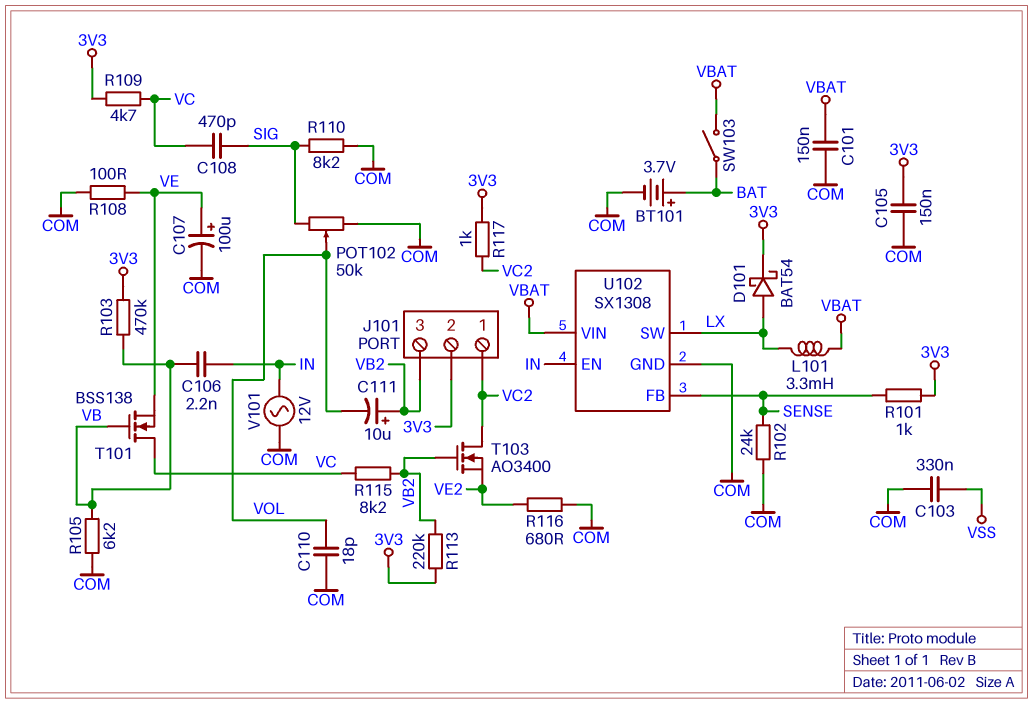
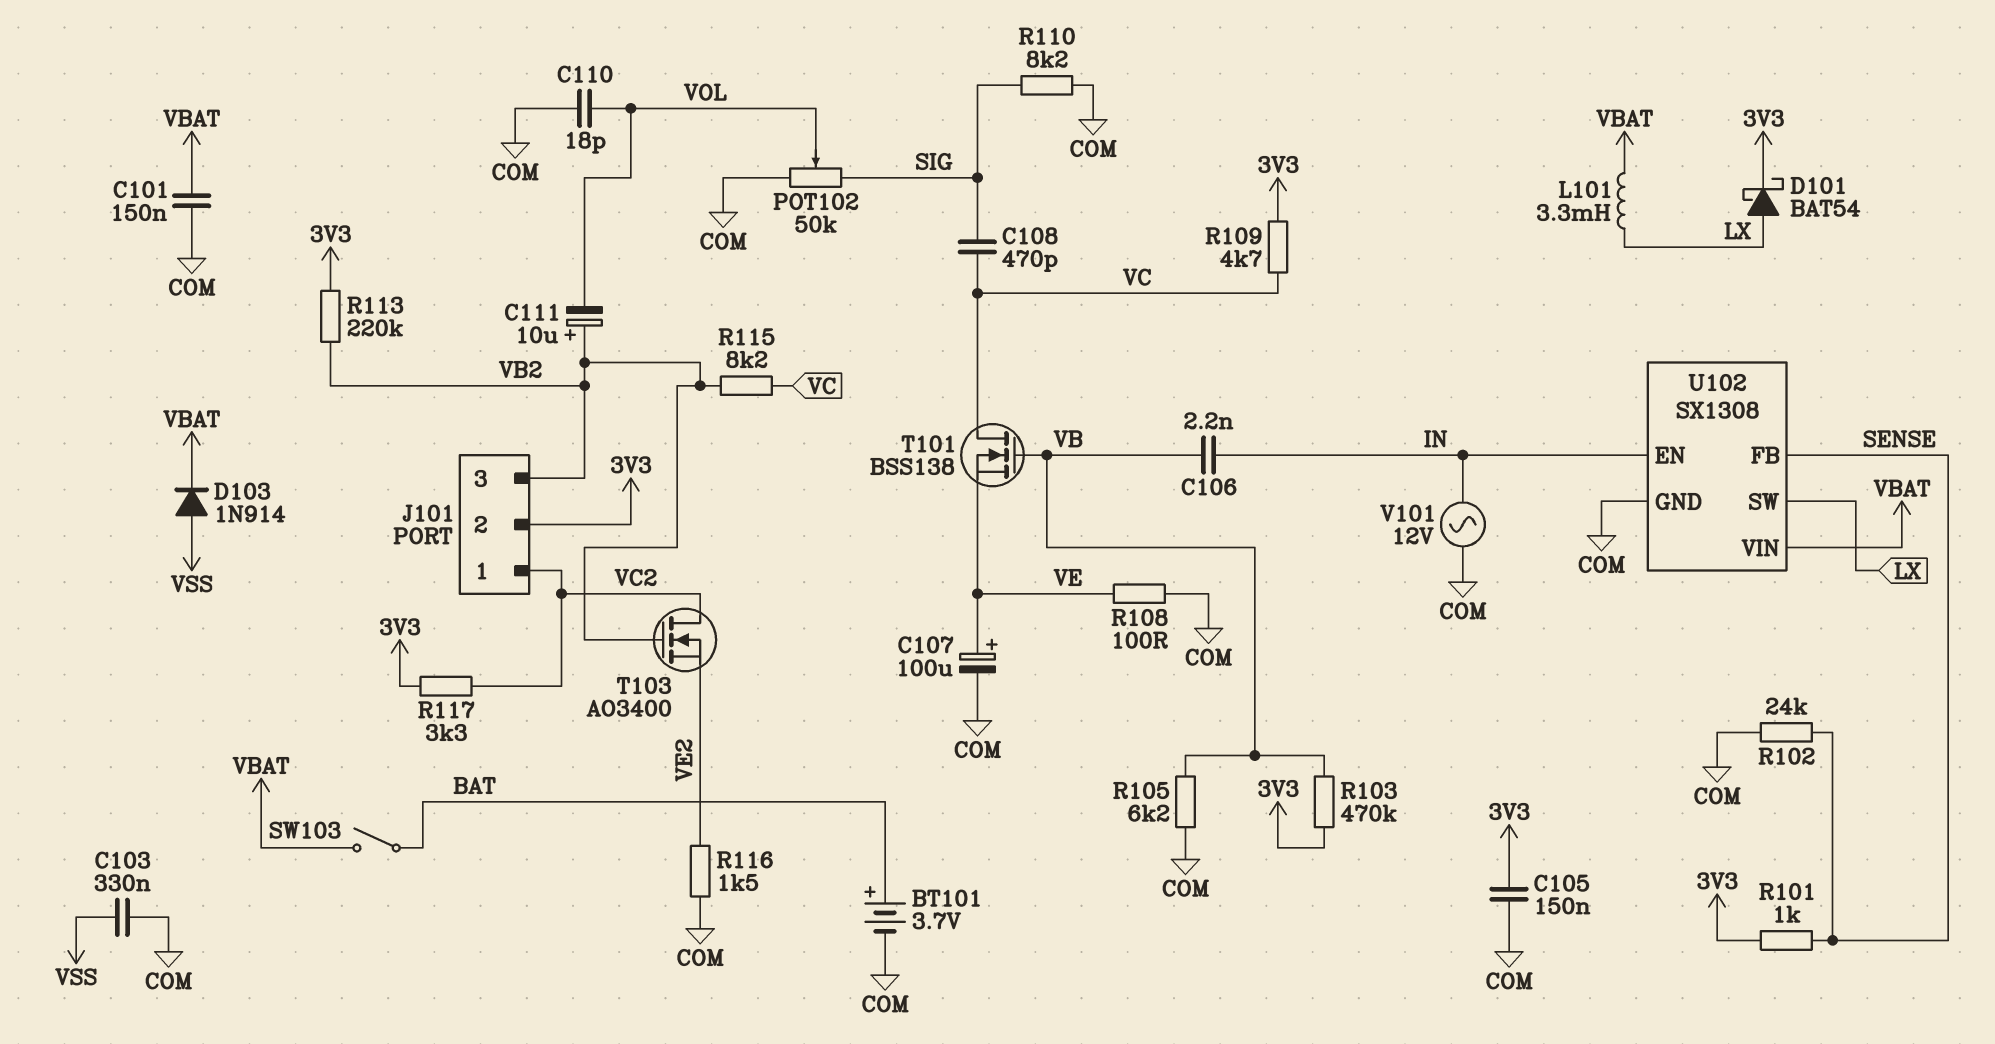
D103: none -> diode 1N914 (A VSS, K VBAT)
R116: 680 (COM, VE2) -> 1.5k (COM, VE2)
R117: 1k (3V3, VC2) -> 3.3k (3V3, VC2)

